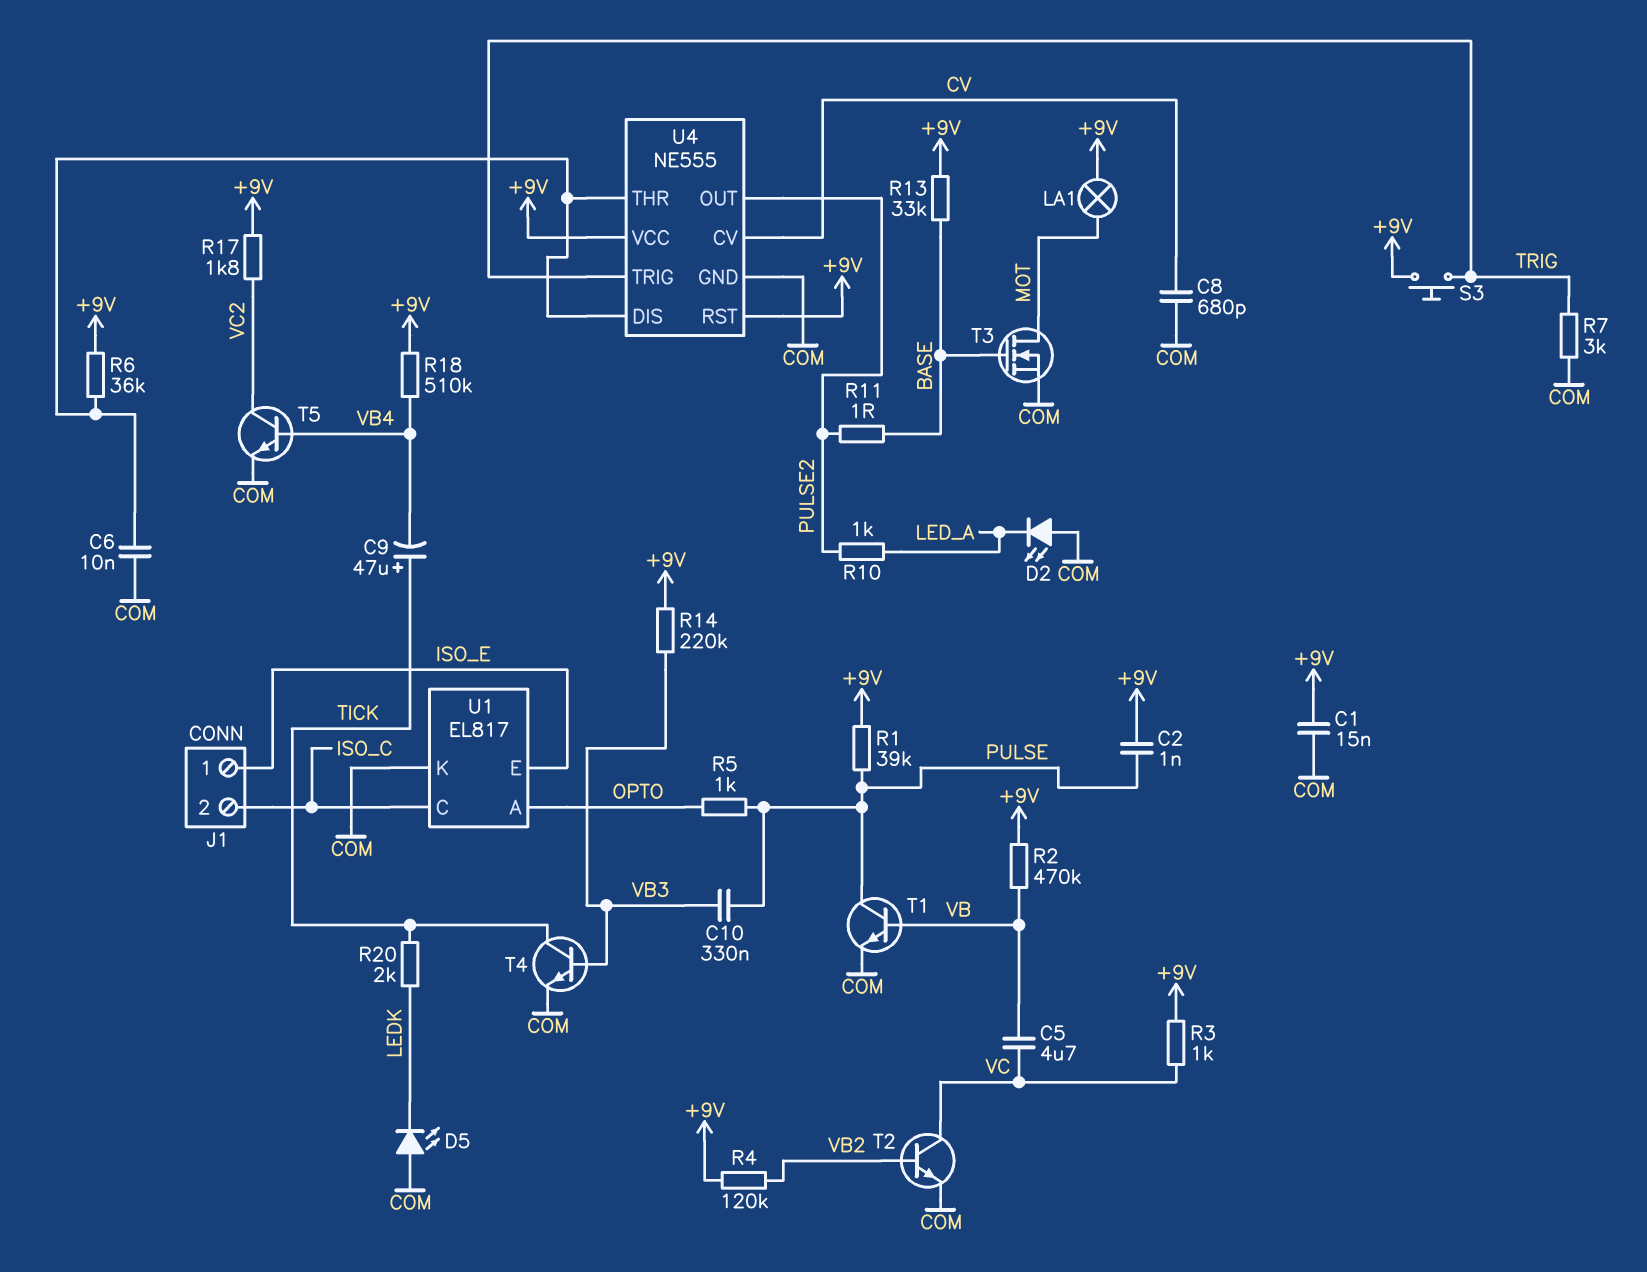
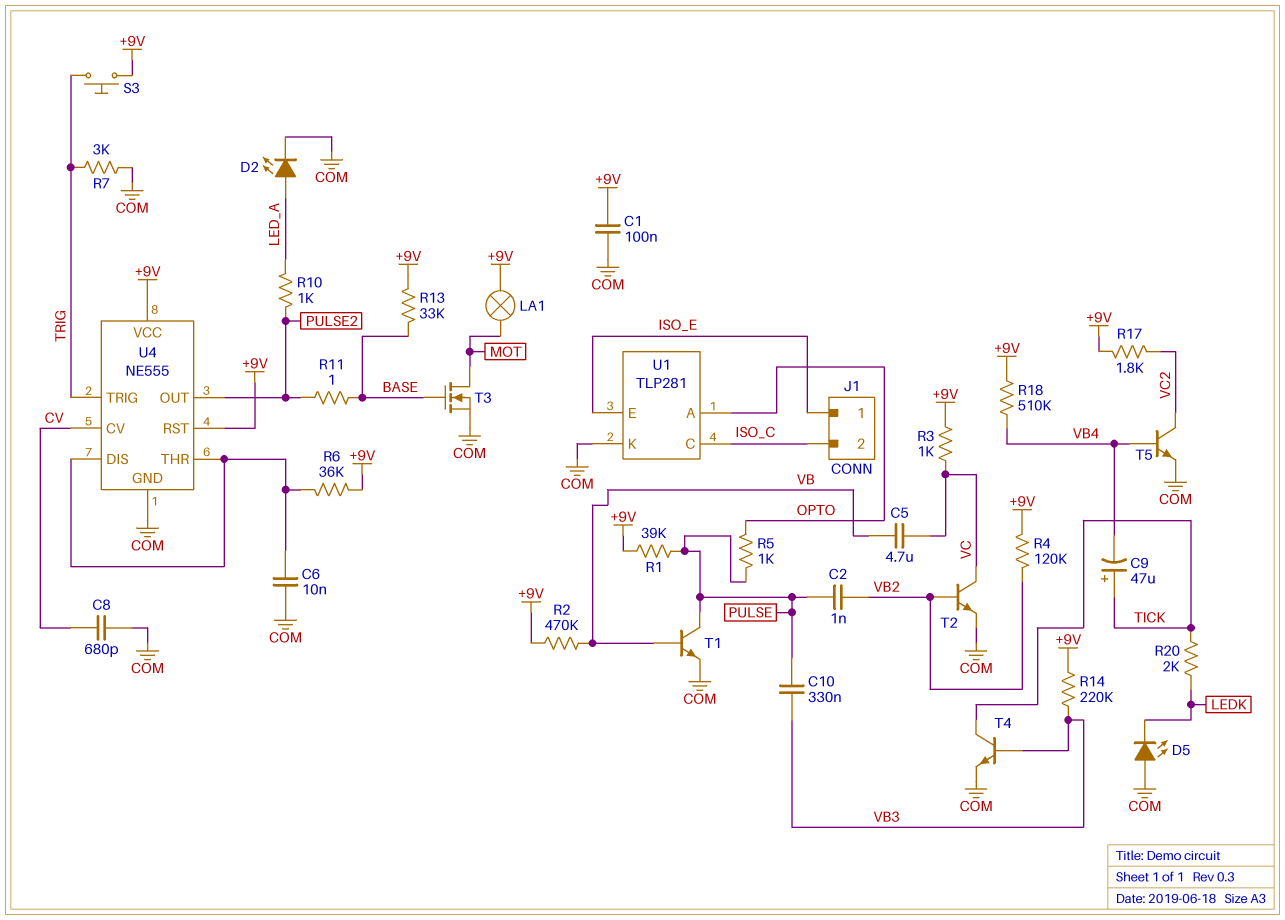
C1: 15nF (+9V, COM) -> 100nF (+9V, COM)
C2: 1nF (+9V, PULSE) -> 1nF (PULSE, VB2)
D2: LED (A COM, K LED_A) -> LED (A LED_A, K COM)
U1: EL817 -> TLP281

